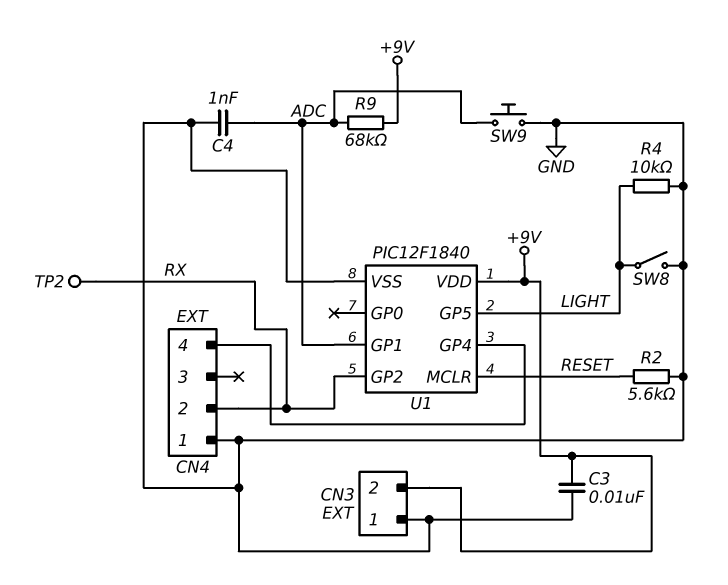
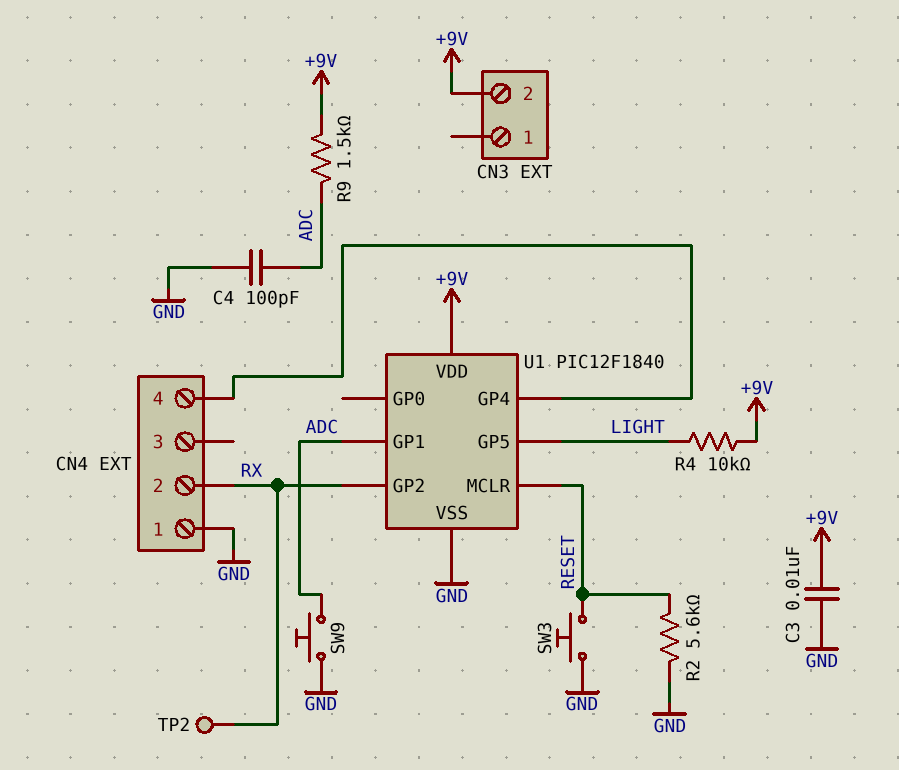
C4: 1nF (ADC, GND) -> 100pF (ADC, GND)
CN3 pin 1: GND -> none
R4: 10k (GND, LIGHT) -> 10k (+9V, LIGHT)
R9: 68k (+9V, ADC) -> 1.5k (+9V, ADC)
SW3: none -> button (GND, RESET)
SW8: switch (GND, LIGHT) -> none

